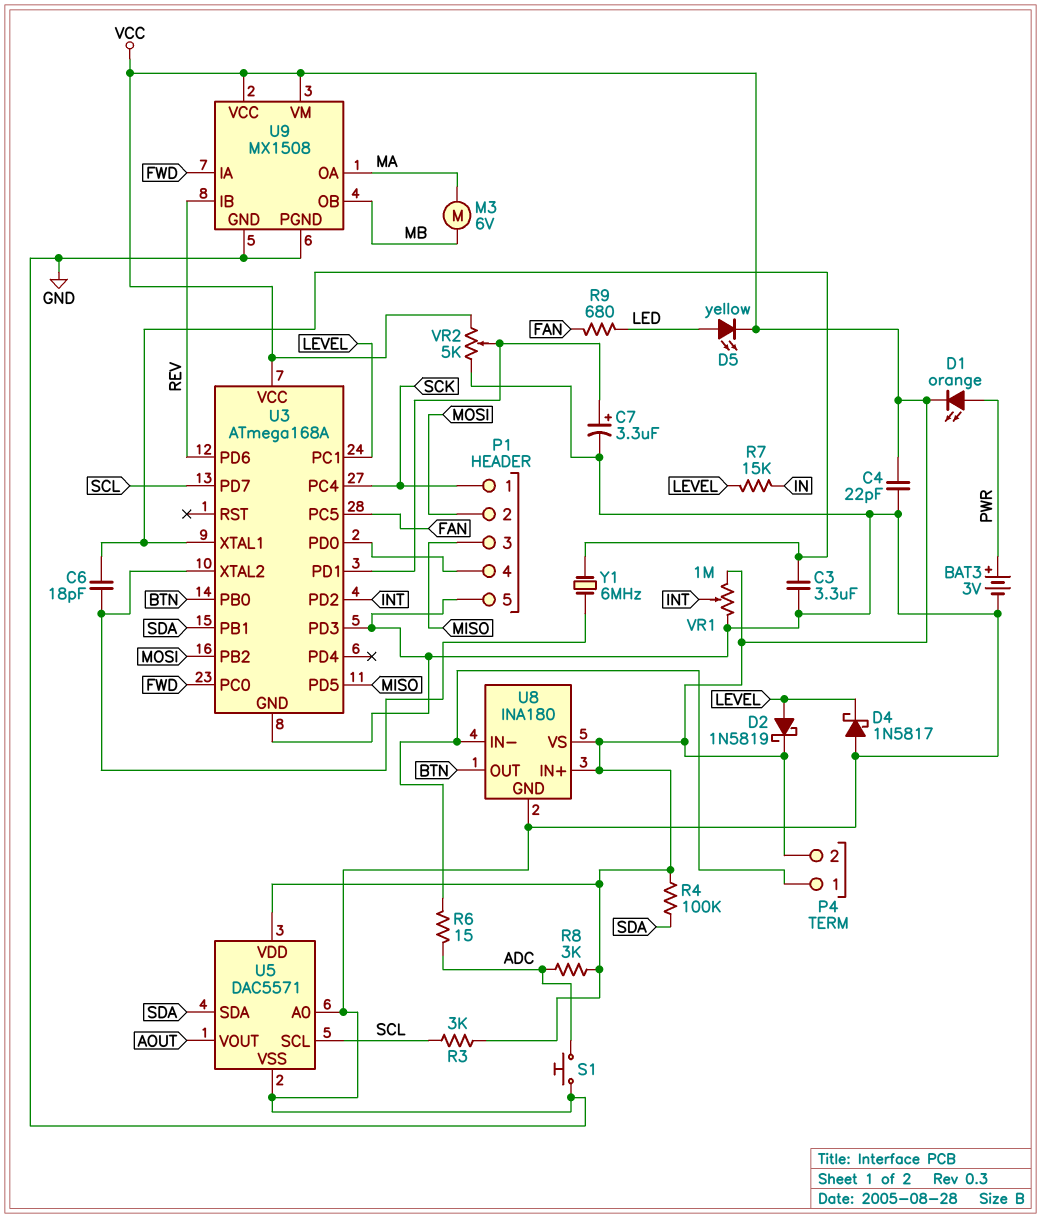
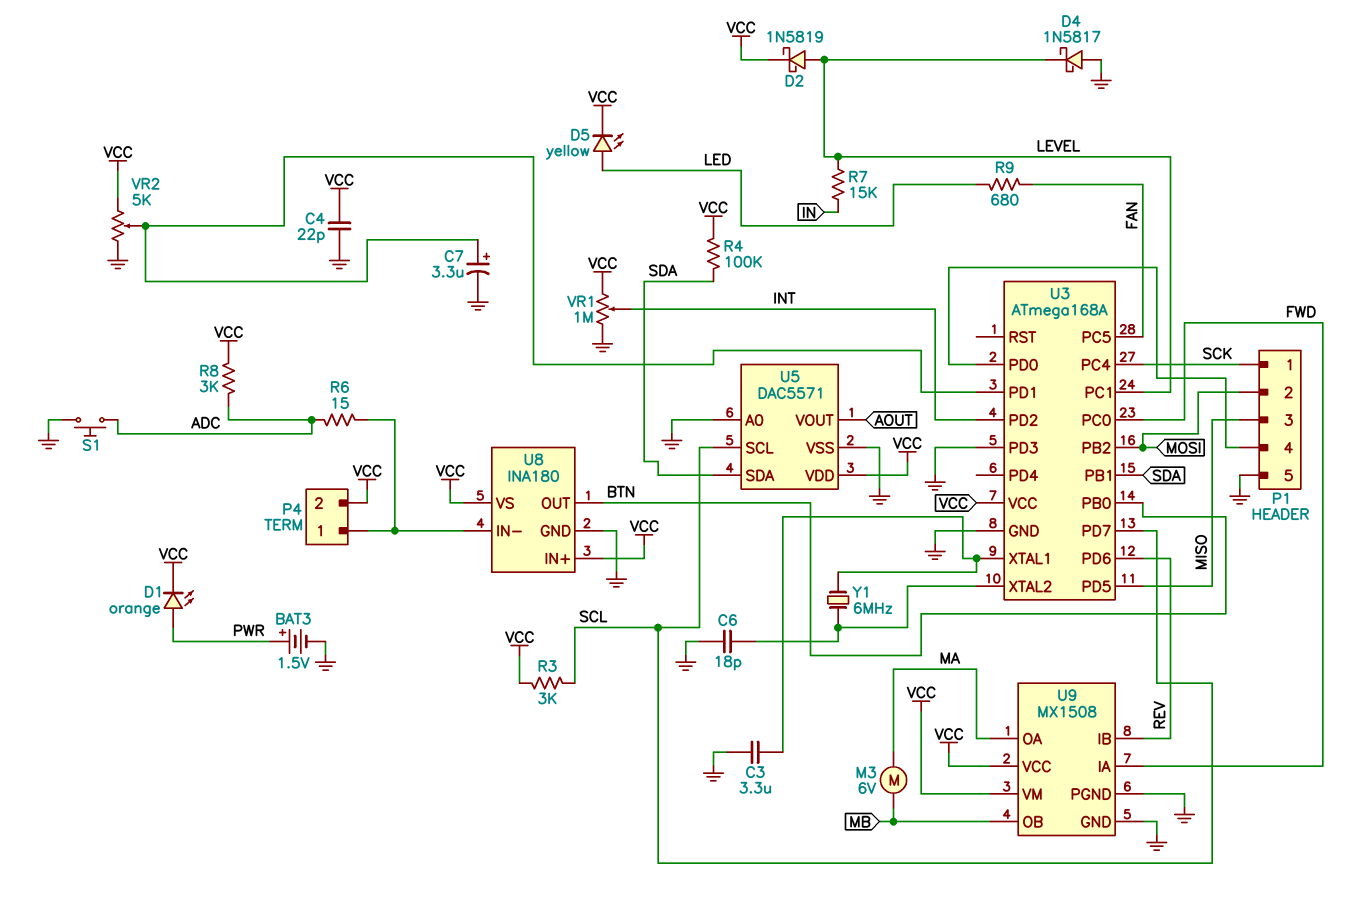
BAT3: 3V (plus PWR, minus GND) -> 1.5V (plus PWR, minus GND)
C6: 18pF (U3/XTAL1, U3/XTAL2) -> 18pF (GND, U3/XTAL2)

